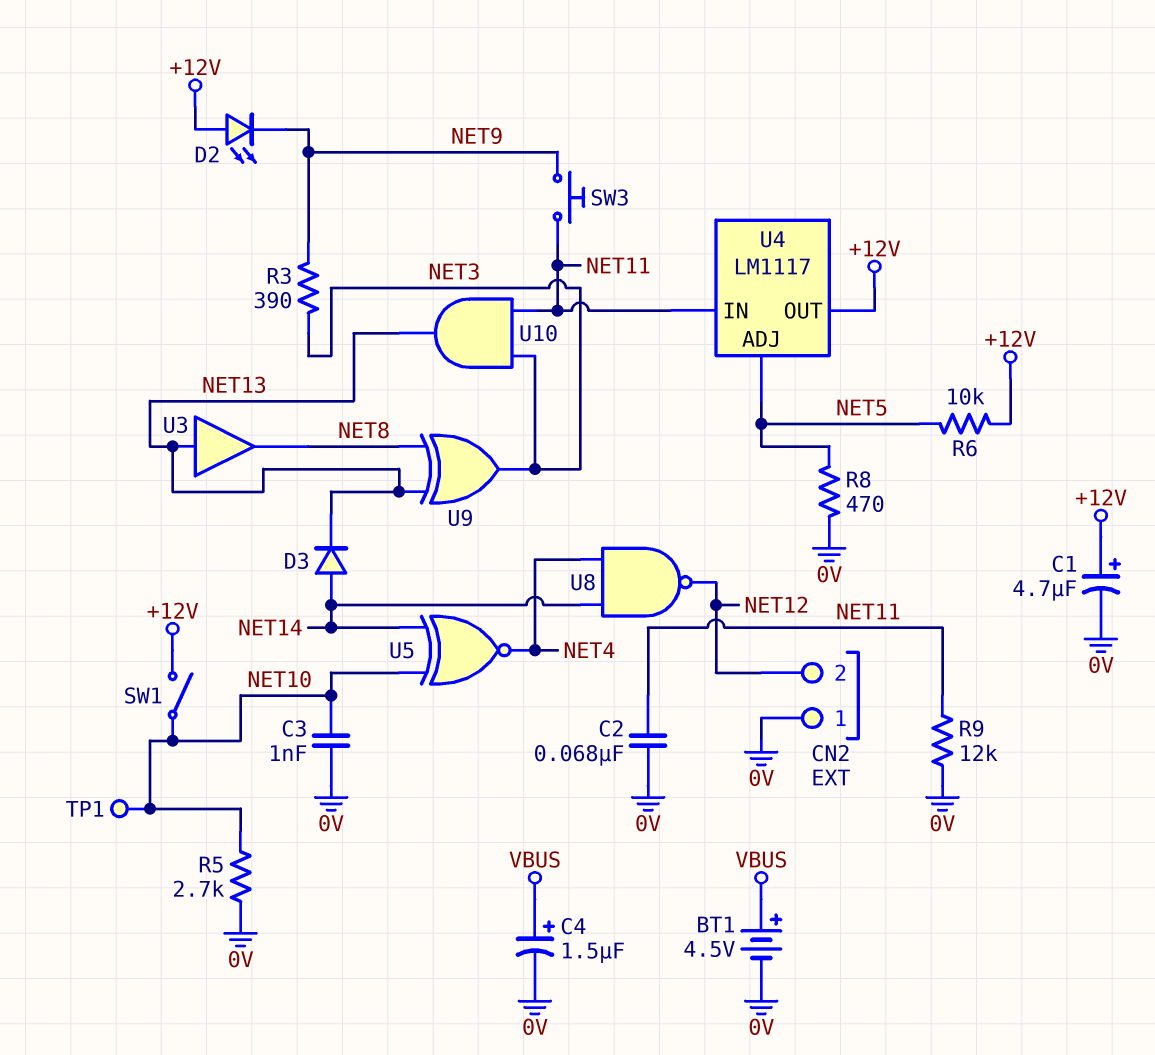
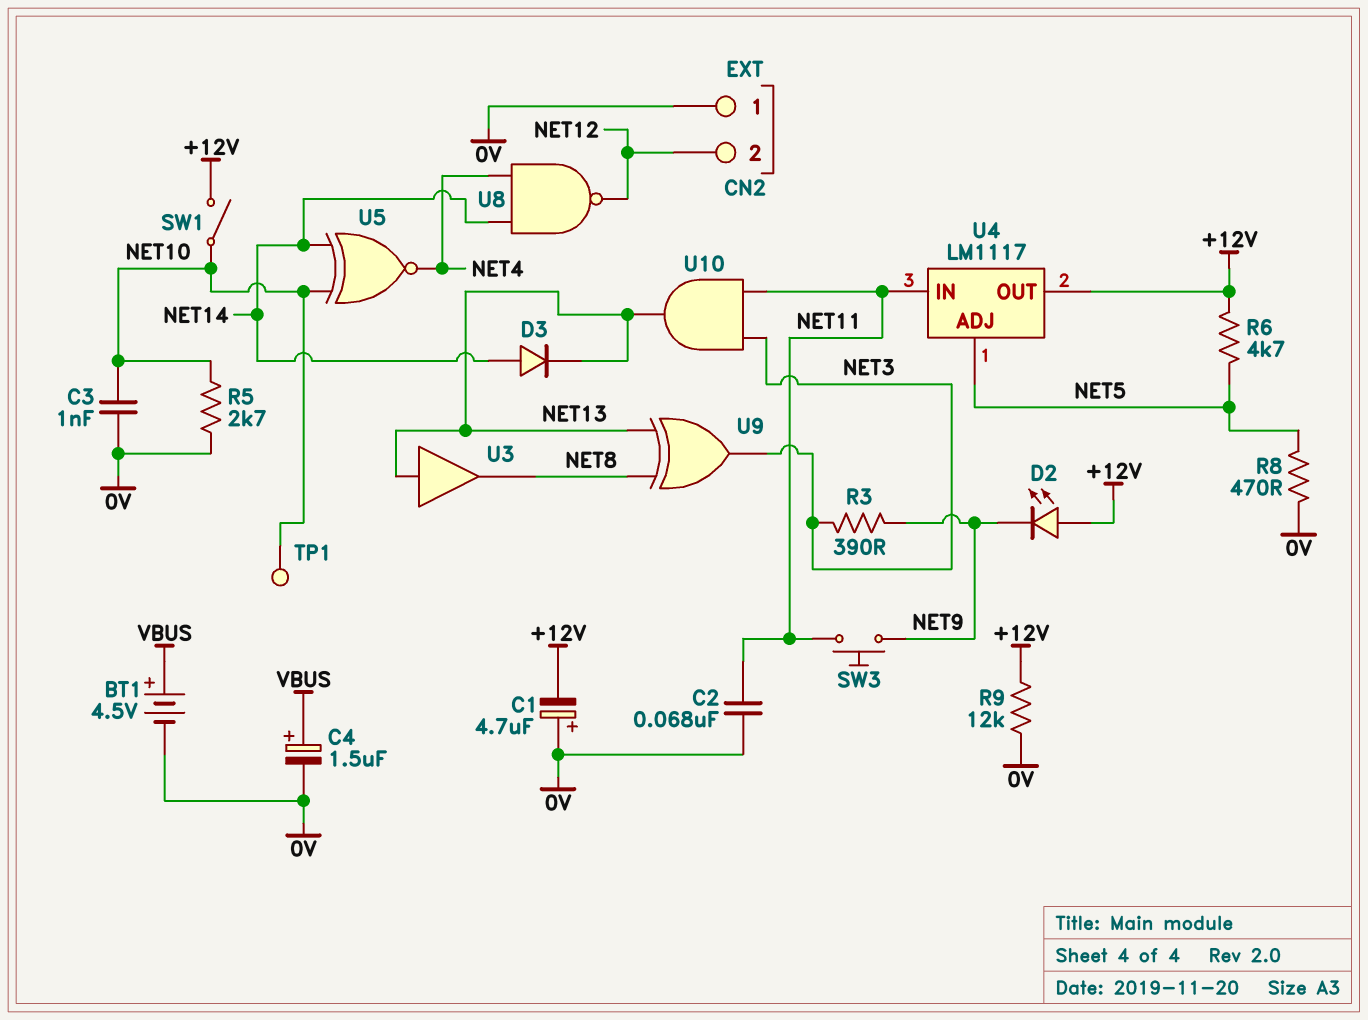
C1: 4.7uF (plus +12V, minus 0V) -> 4.7uF (plus 0V, minus +12V)
R6: 10k (+12V, NET5) -> 4.7k (+12V, NET5)
R9: 12k (0V, NET11) -> 12k (+12V, 0V)

